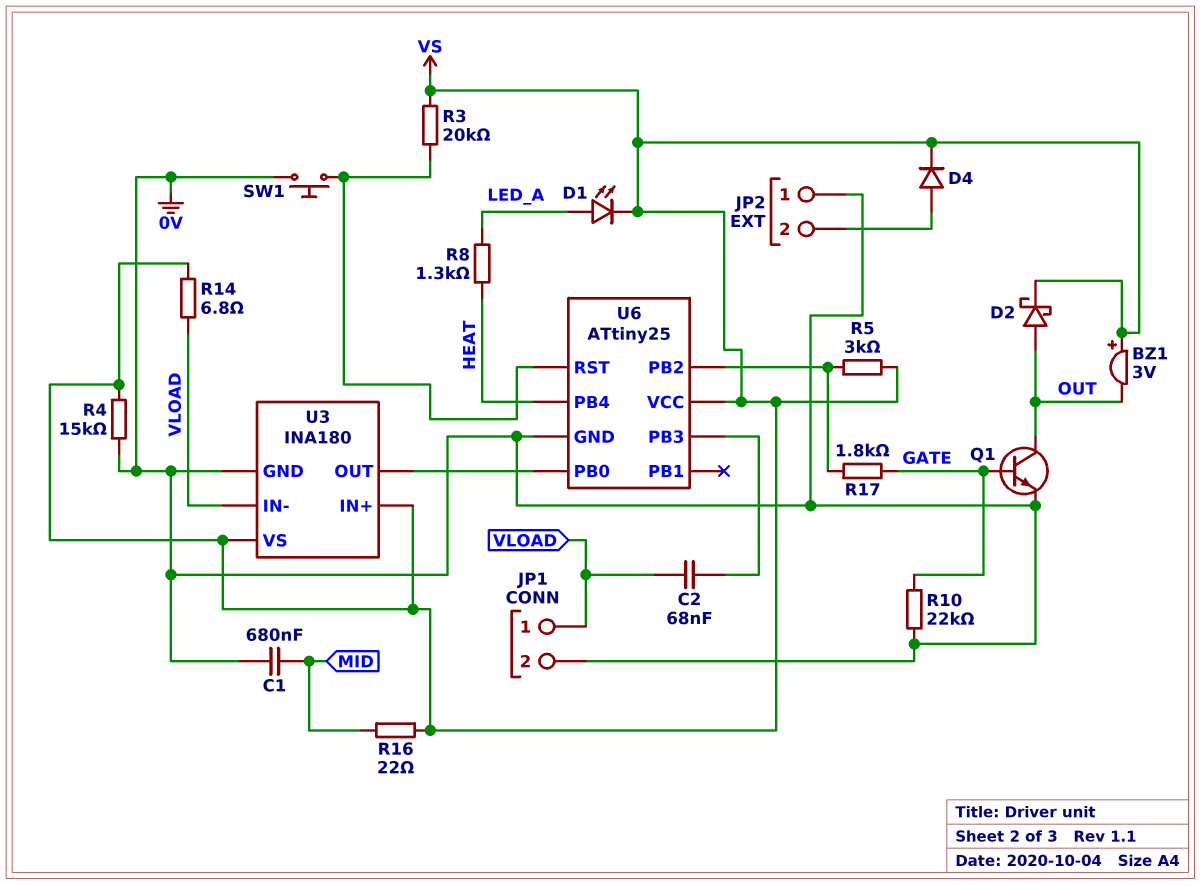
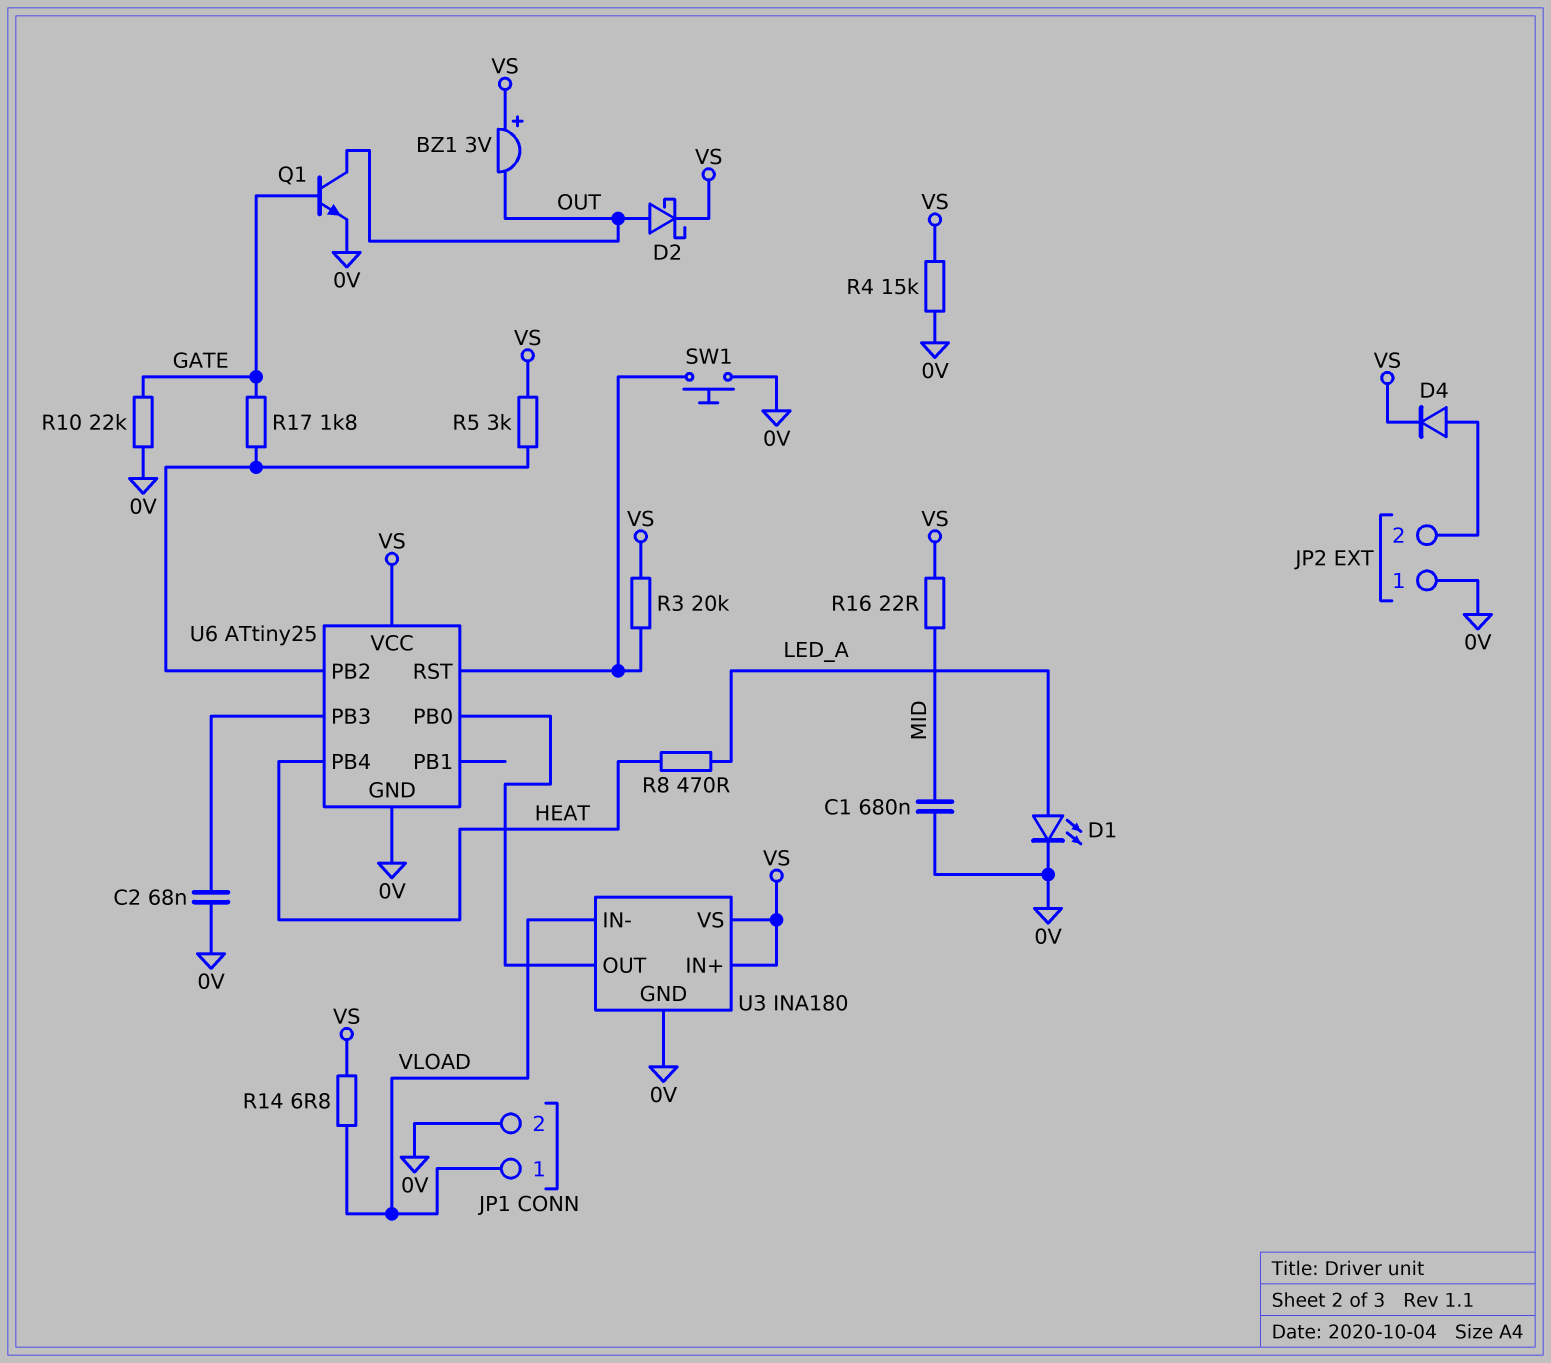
C2: 68nF (U6/PB3, VLOAD) -> 68nF (0V, U6/PB3)
D1: LED (A LED_A, K VS) -> LED (A LED_A, K 0V)
R8: 1.3k (HEAT, LED_A) -> 470 (HEAT, LED_A)

